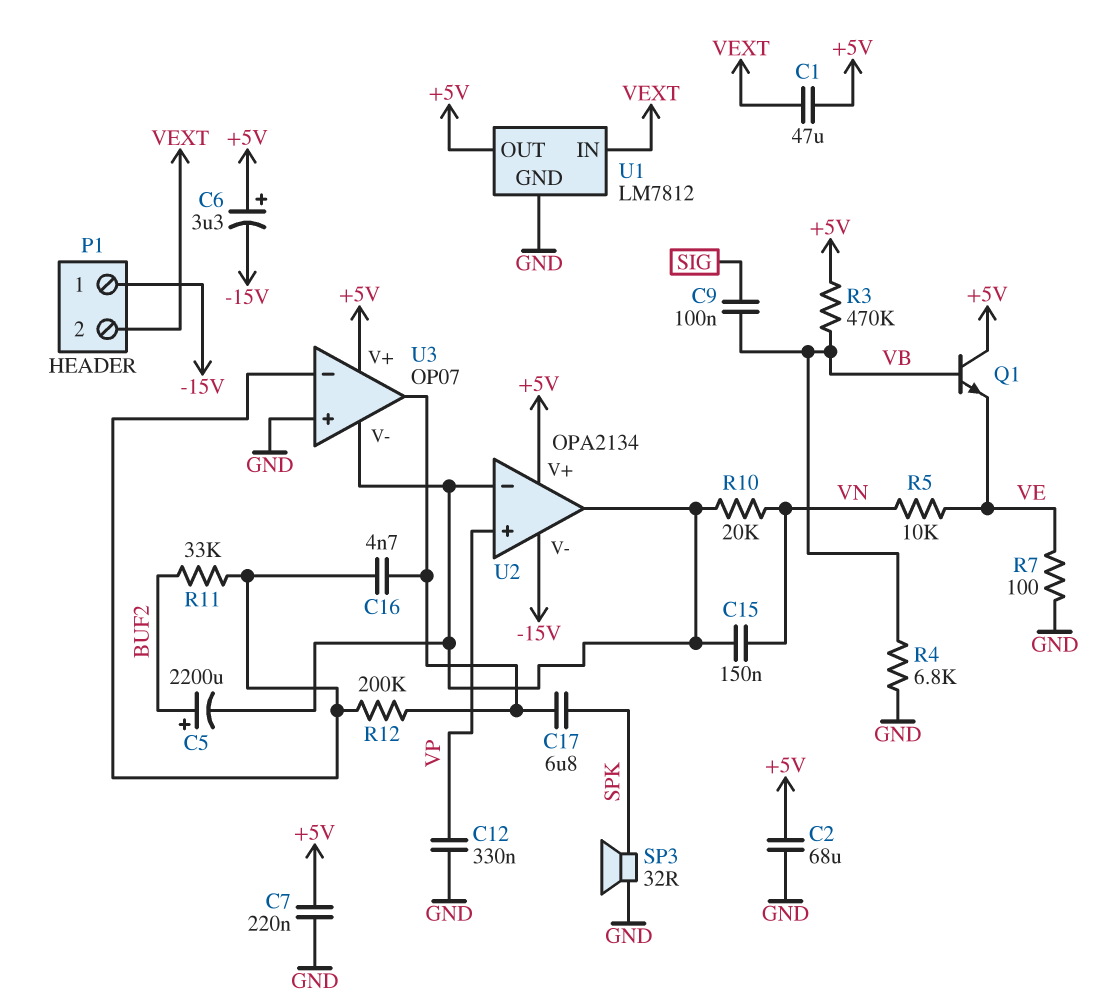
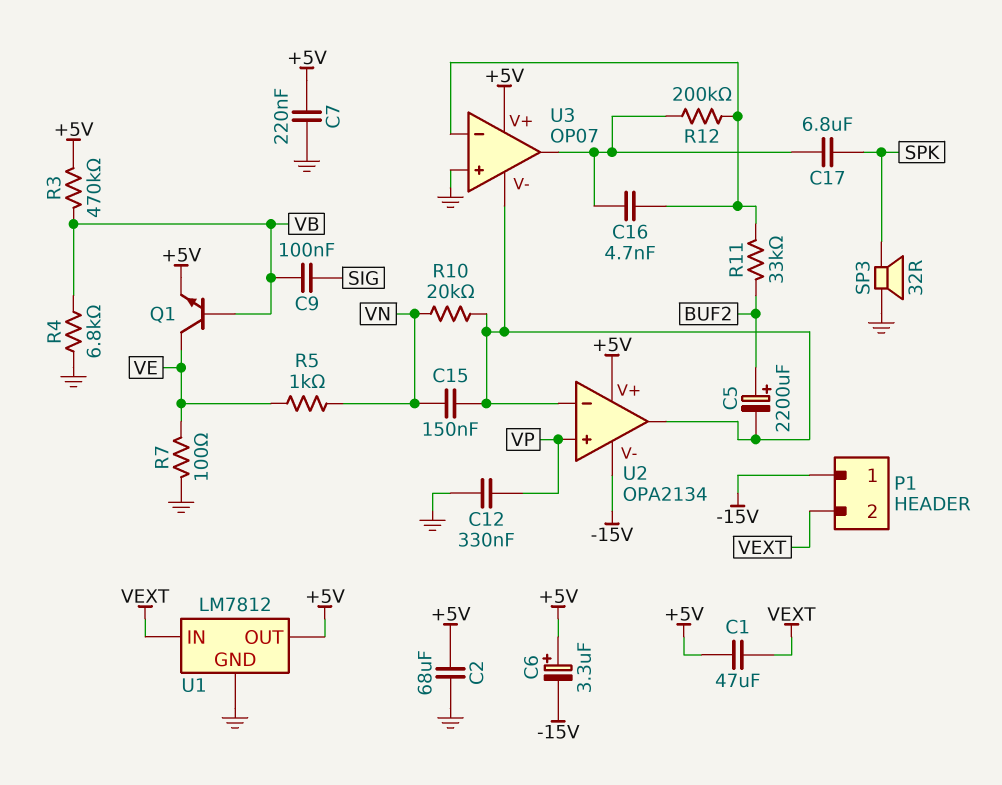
Q1: NPN (B VB, C +5V, E VE) -> NPN (B VB, C VE, E +5V)
R5: 10k (VE, VN) -> 1k (VE, VN)

